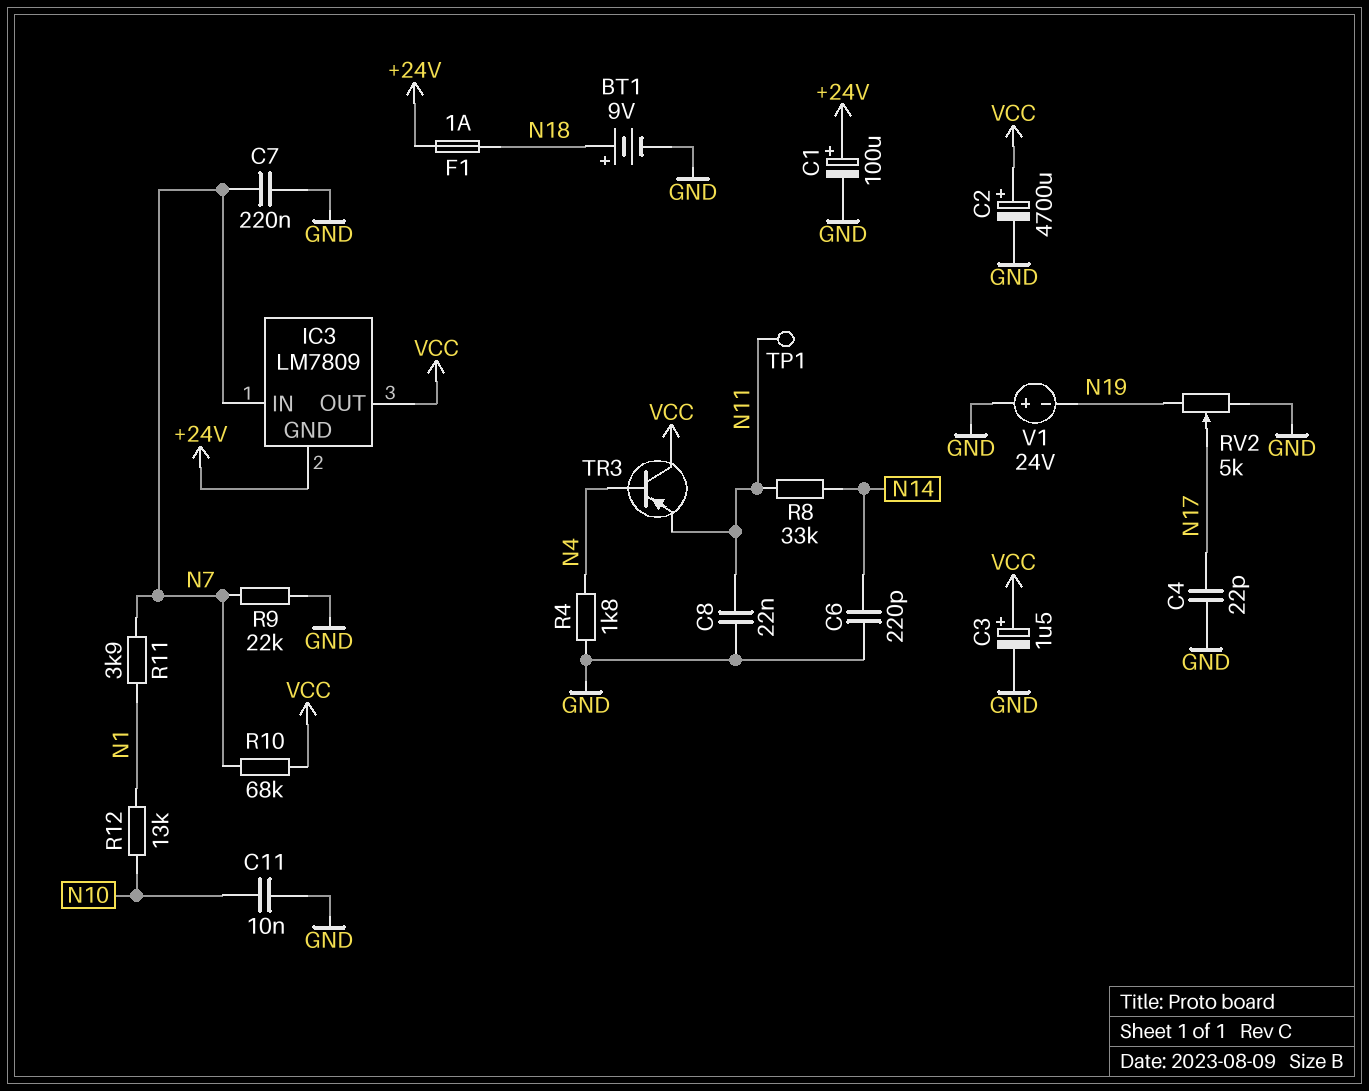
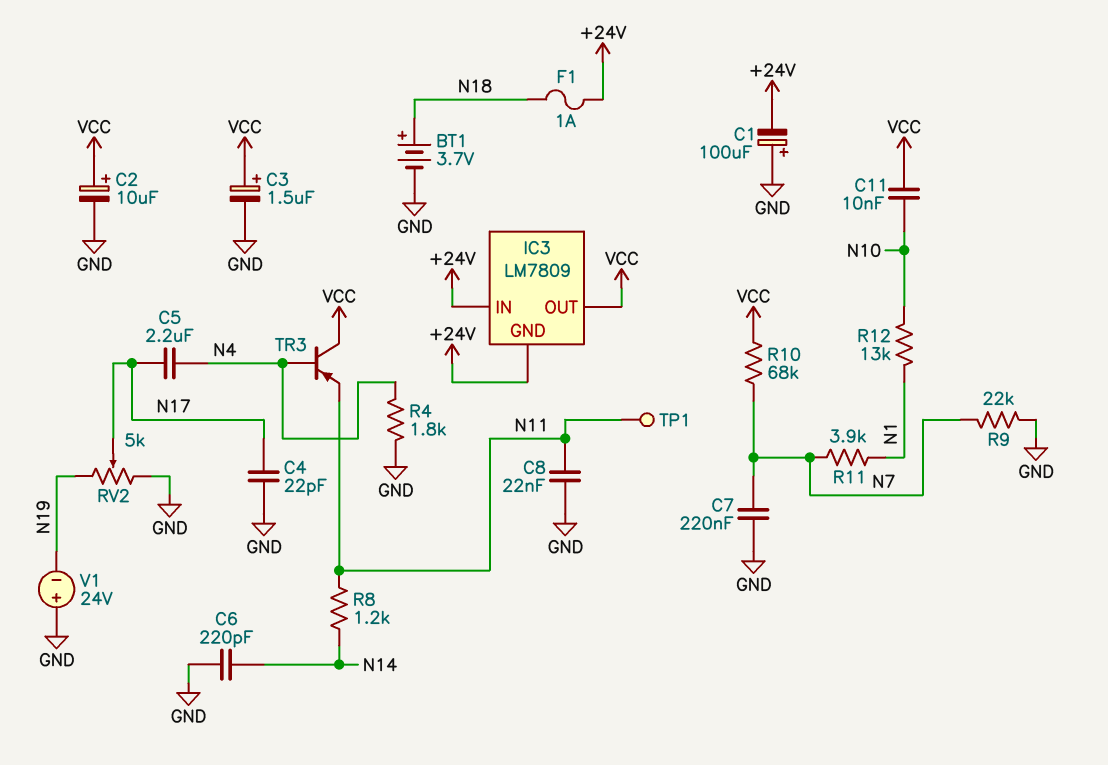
BT1: 9V (plus N18, minus GND) -> 3.7V (plus N18, minus GND)
C1: 100uF (plus +24V, minus GND) -> 100uF (plus GND, minus +24V)
C2: 4700uF (plus VCC, minus GND) -> 10uF (plus VCC, minus GND)
C5: none -> 2.2uF (N4, N17)
C11: 10nF (GND, N10) -> 10nF (N10, VCC)
IC3 pin IN: N7 -> +24V
R8: 33k (N11, N14) -> 1.2k (N11, N14)

